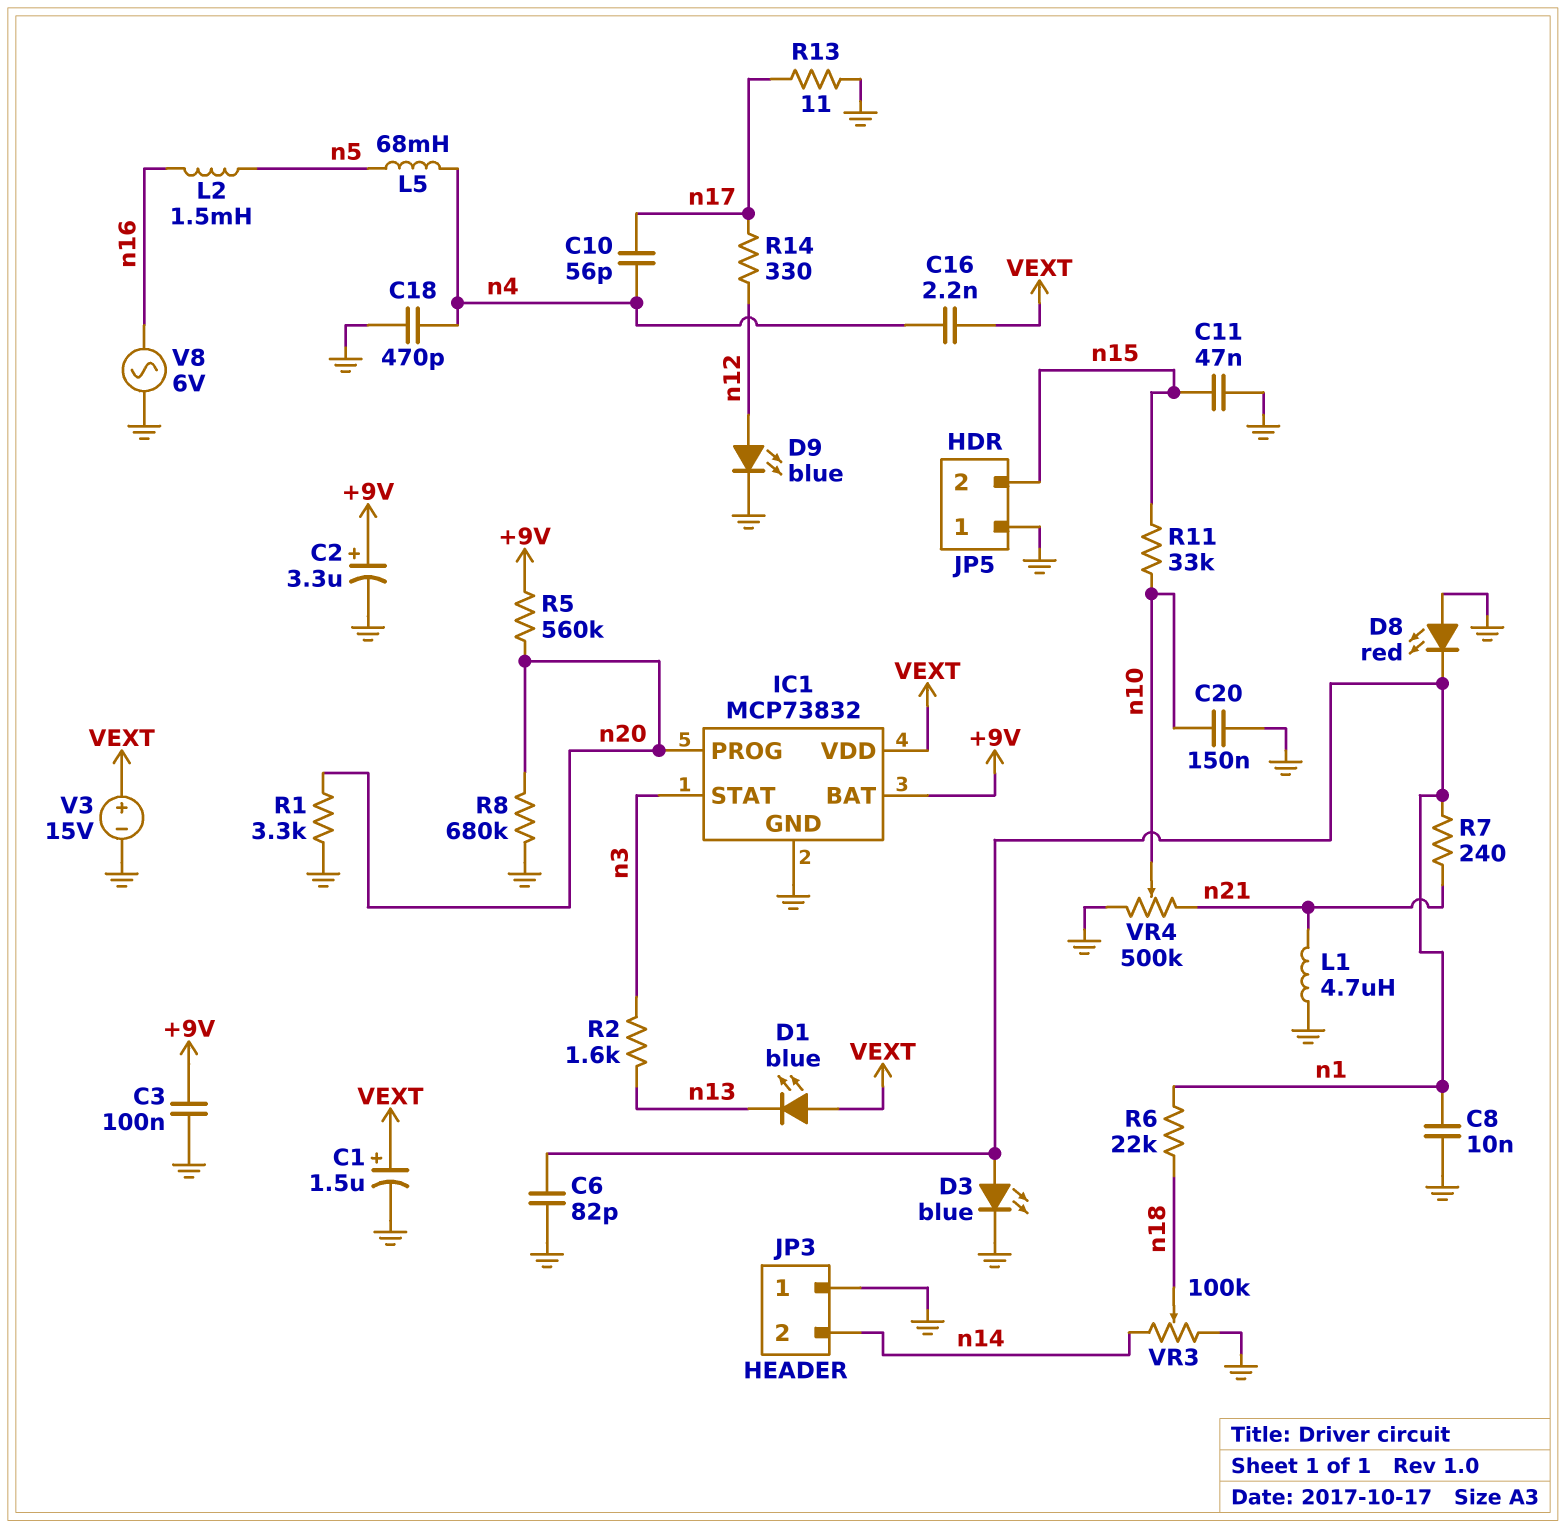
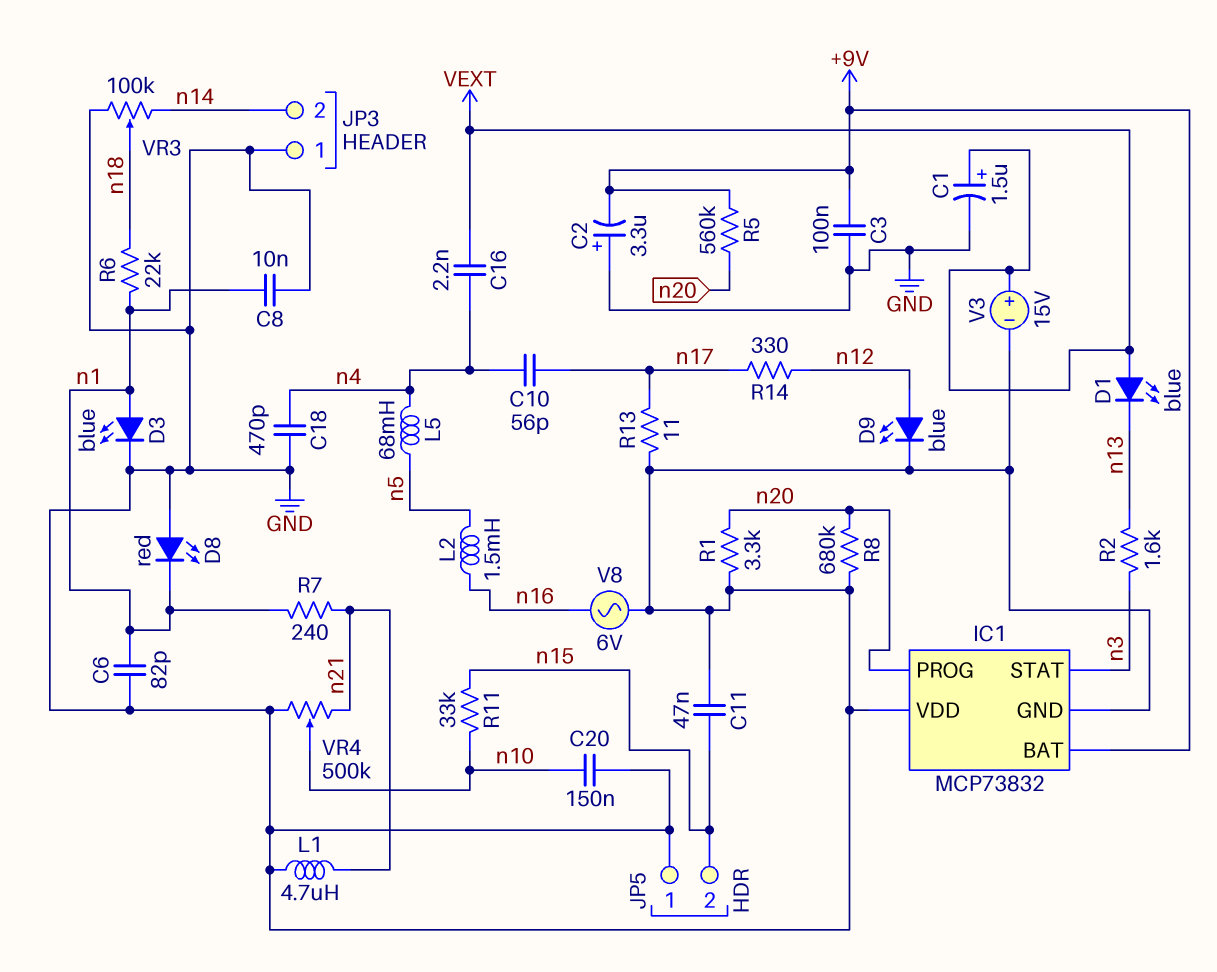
C2: 3.3uF (plus +9V, minus GND) -> 3.3uF (plus GND, minus +9V)
IC1 pin VDD: VEXT -> GND

